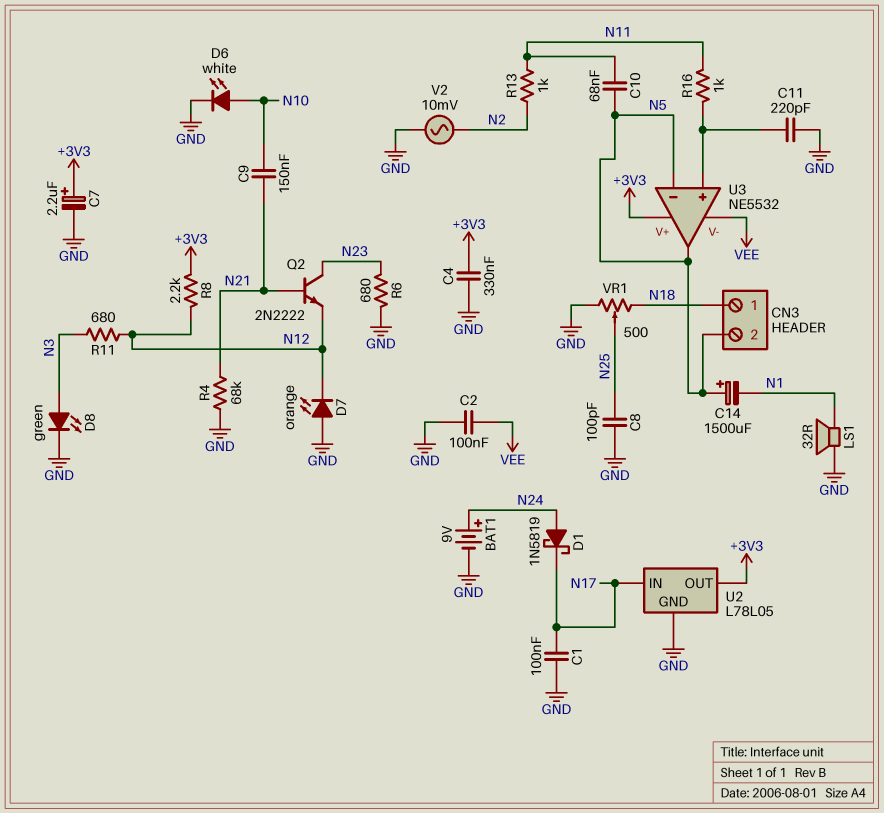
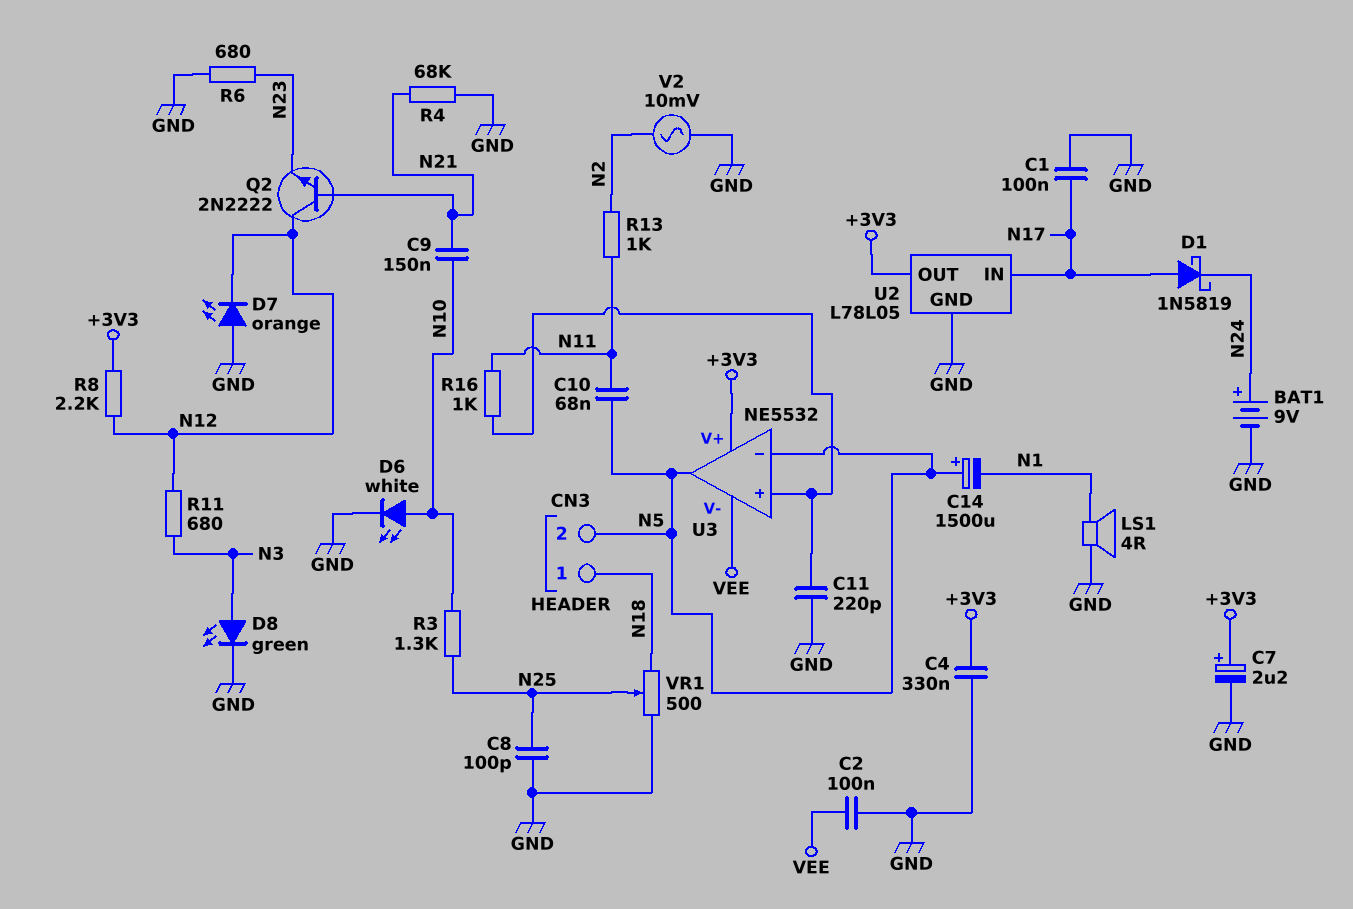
D1: schottky 1N5819 (A N24, K N17) -> schottky 1N5819 (A N17, K N24)
LS1: speaker 32R (GND, N1) -> speaker 4R (GND, N1)
Q2: NPN 2N2222 (B N21, C N23, E N12) -> NPN 2N2222 (B N21, C N12, E N23)
R3: none -> 1.3k (N10, N25)

